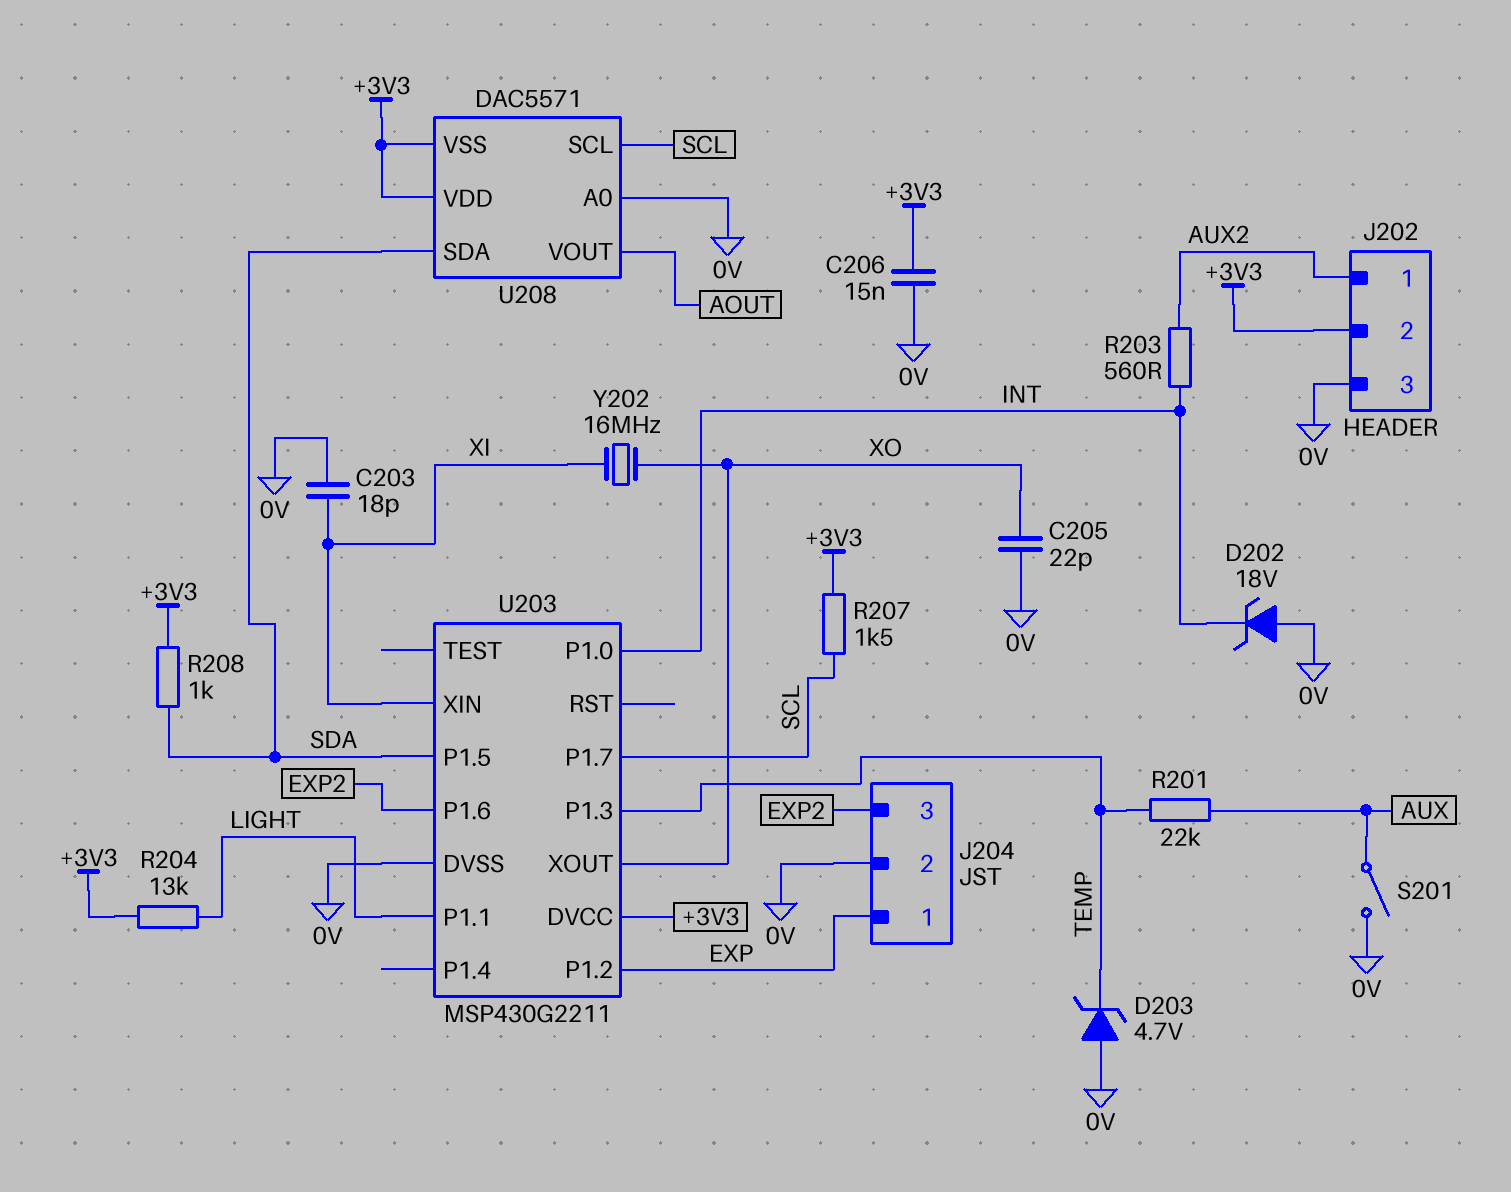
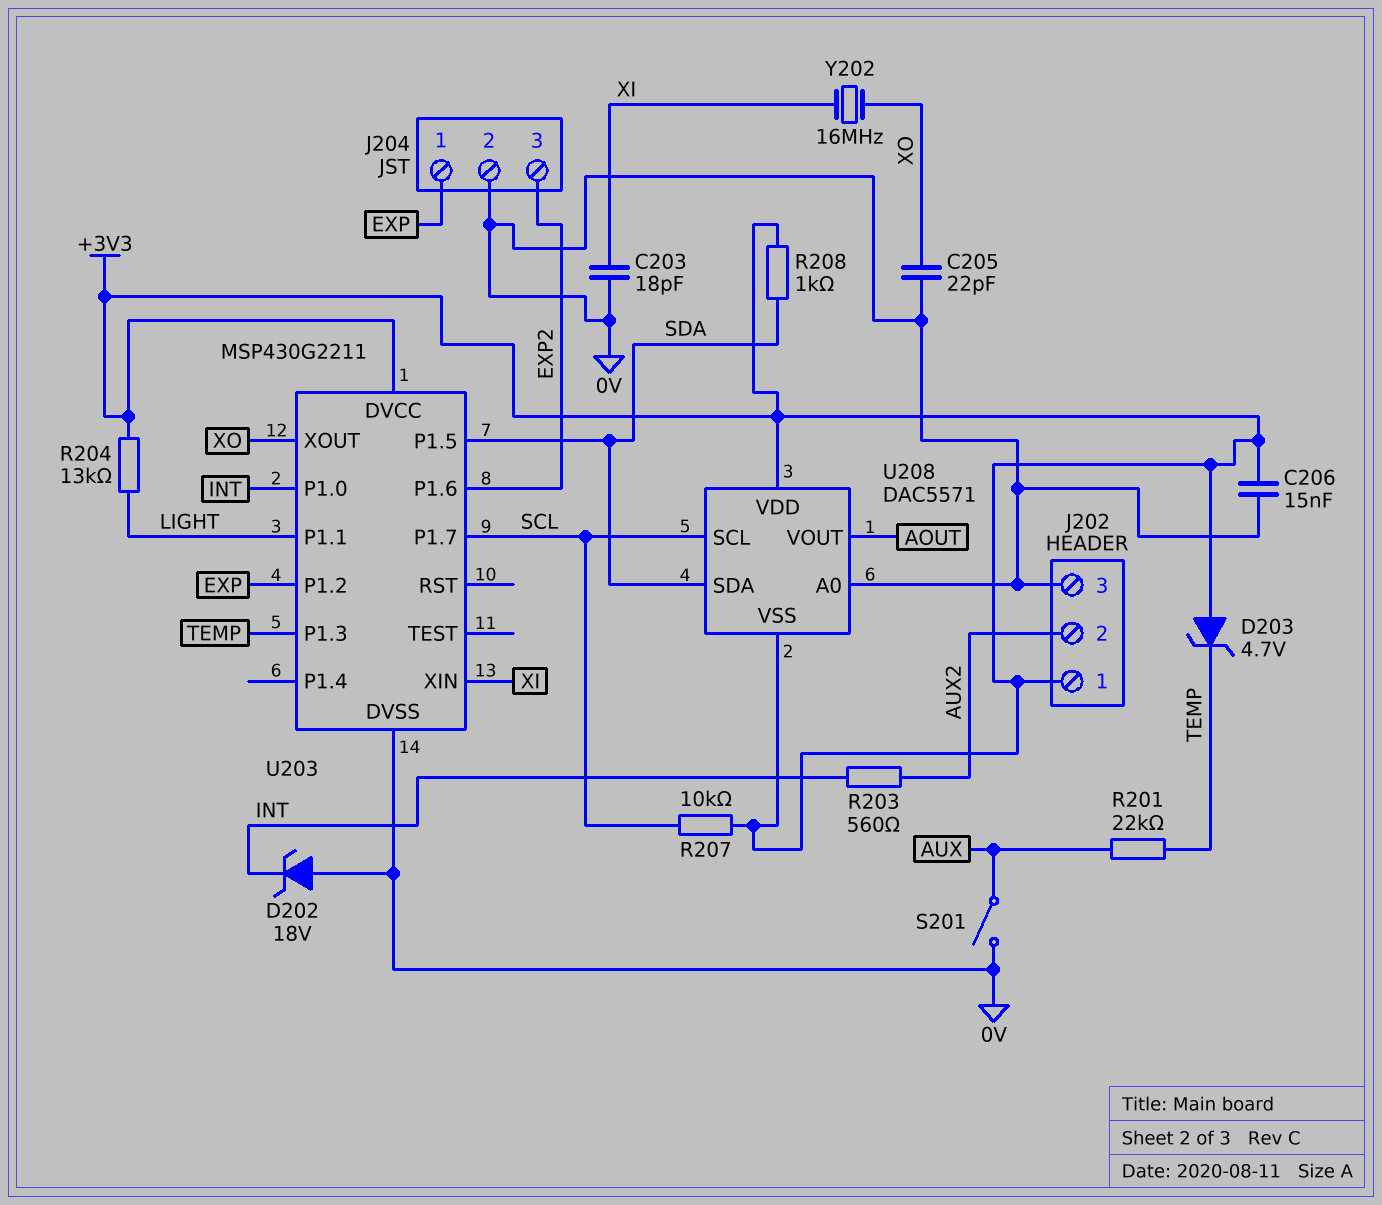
D203: zener 4.7V (A 0V, K TEMP) -> zener 4.7V (A +3V3, K TEMP)
J202 pin 1: AUX2 -> +3V3
J202 pin 2: +3V3 -> AUX2
R207: 1.5k (+3V3, SCL) -> 10k (+3V3, SCL)

